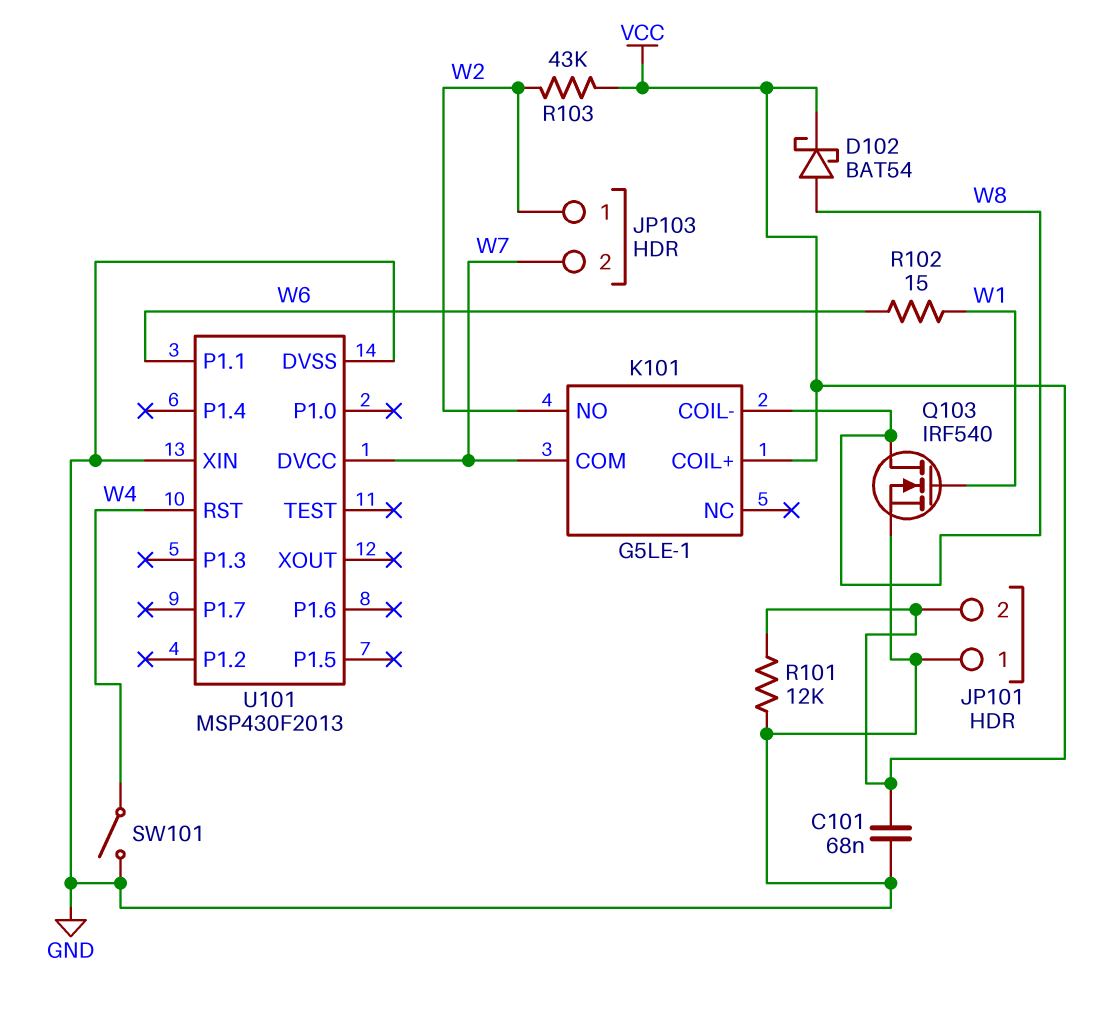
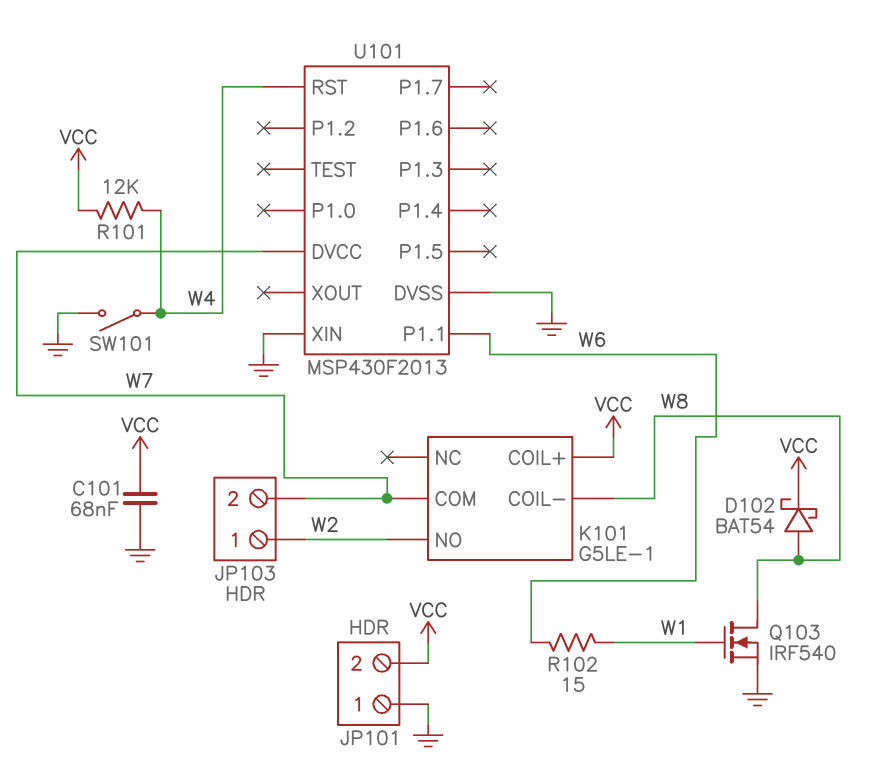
R101: 12k (GND, VCC) -> 12k (VCC, W4)
R103: 43k (VCC, W2) -> none

